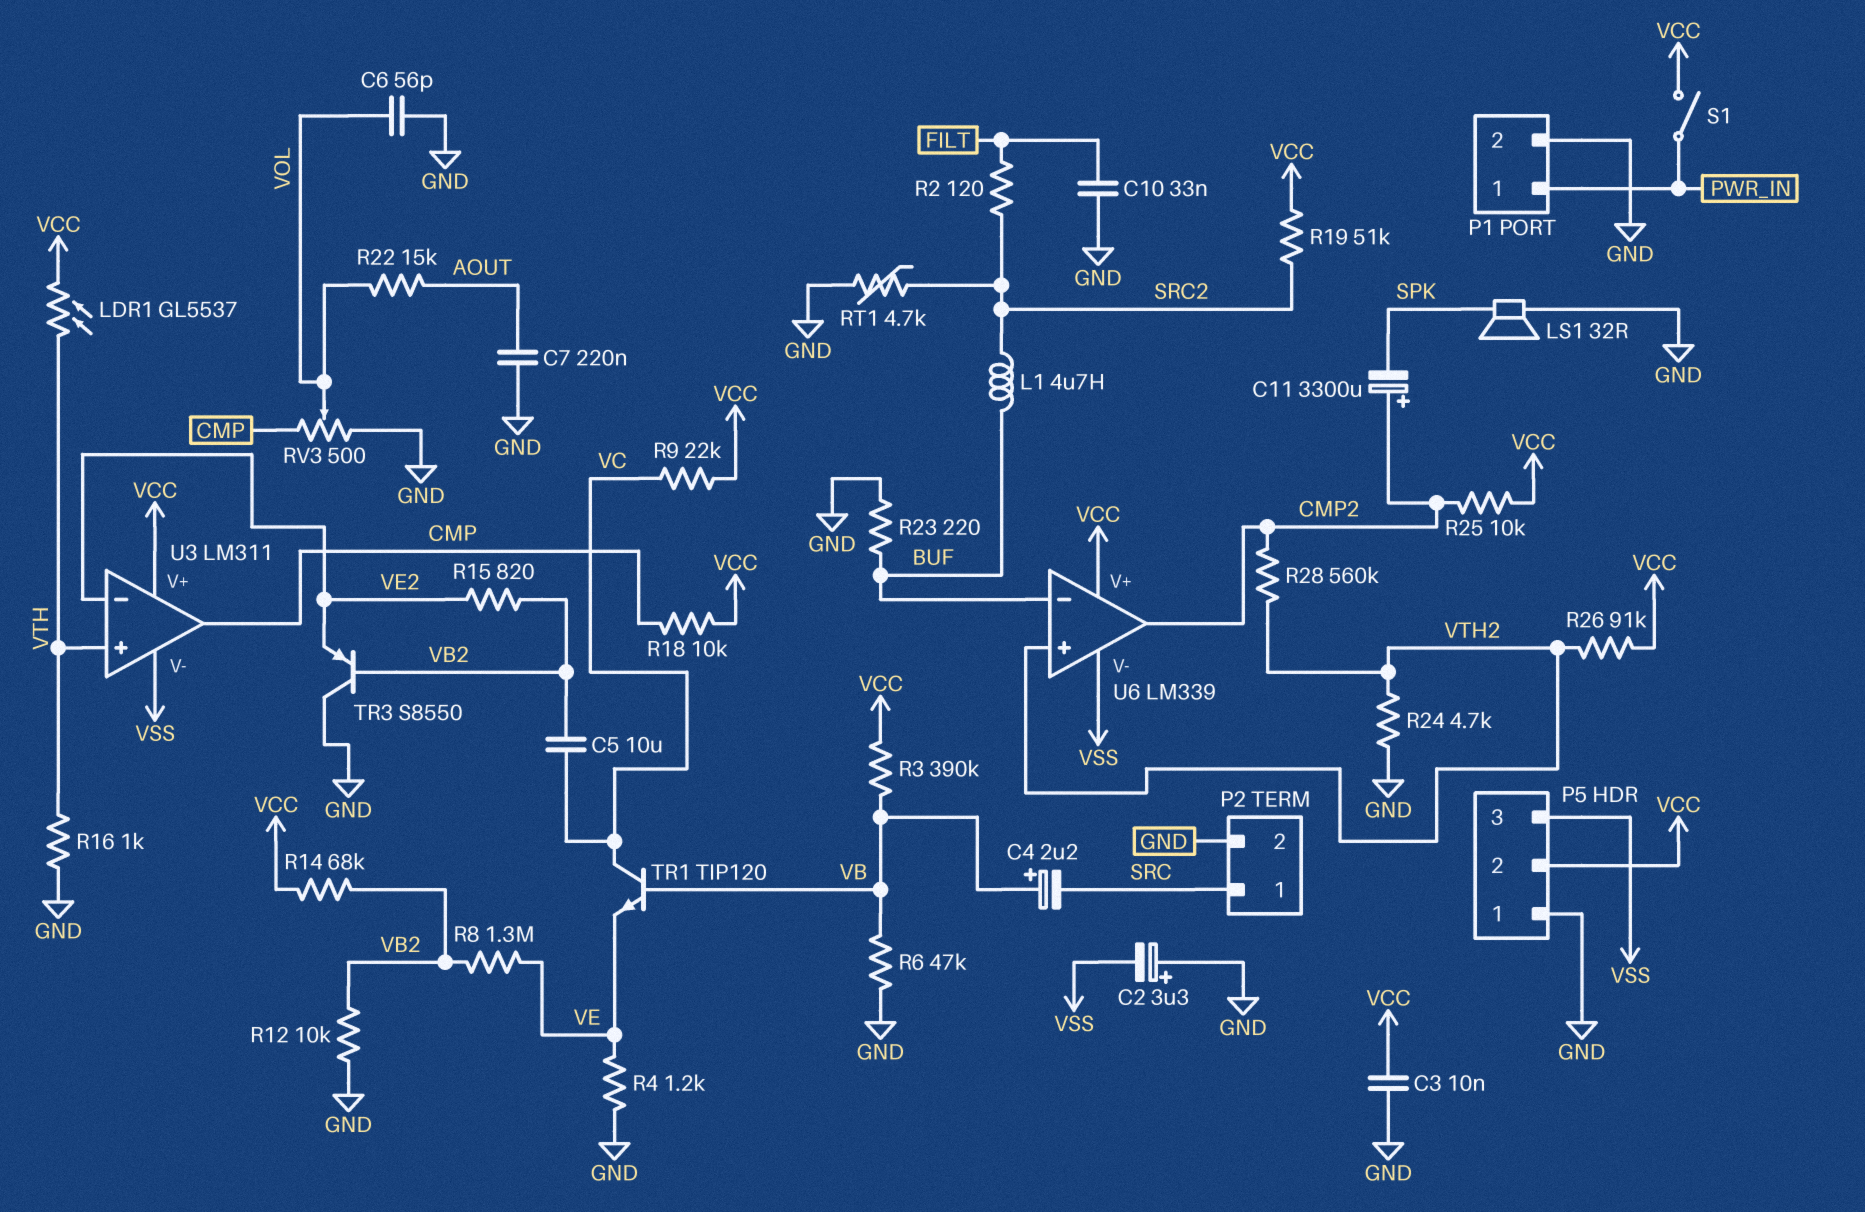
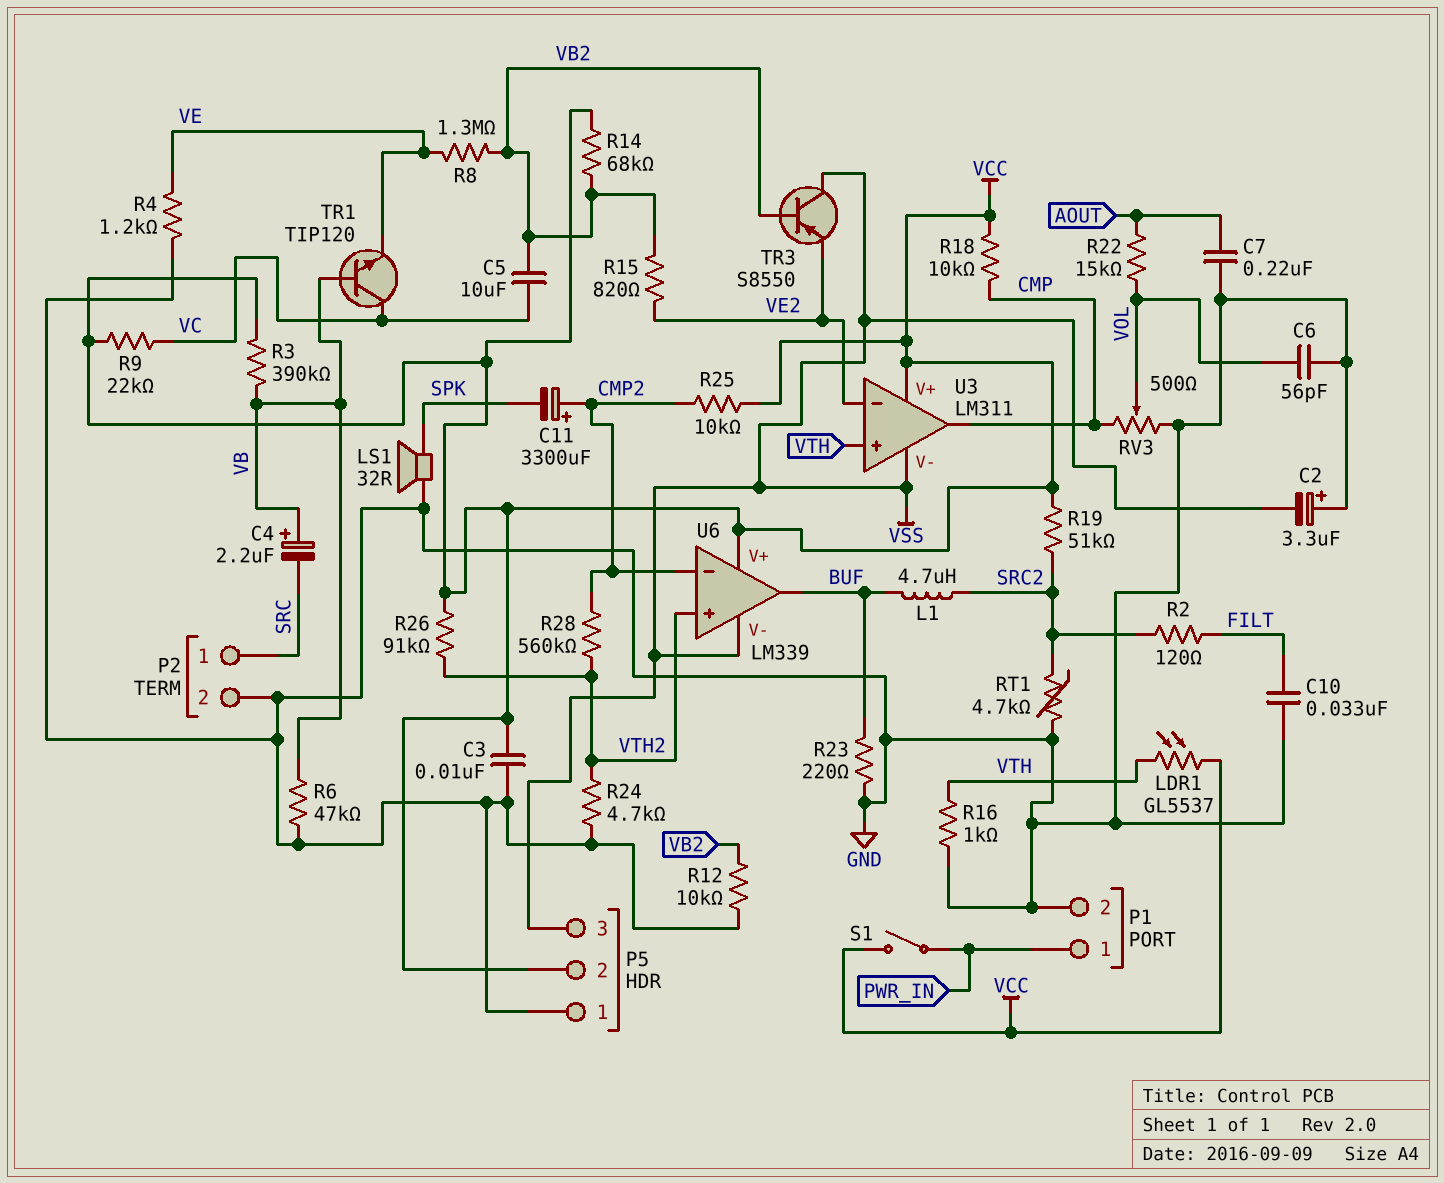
TR3: PNP S8550 (B VB2, C GND, E VE2) -> PNP S8550 (B VB2, C VSS, E VE2)
U6 pin in-: BUF -> CMP2
U6 pin out: CMP2 -> BUF

